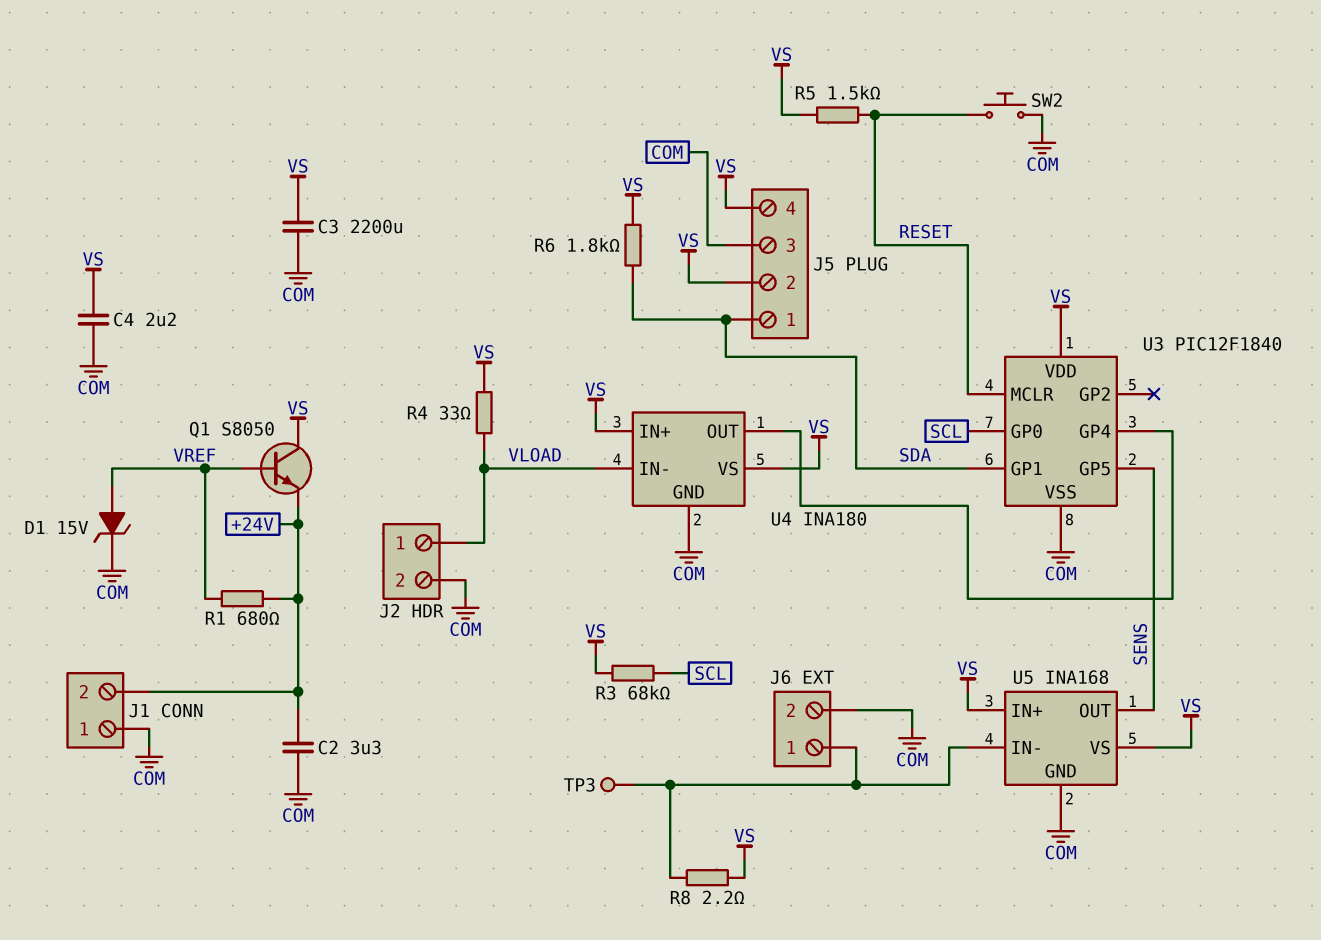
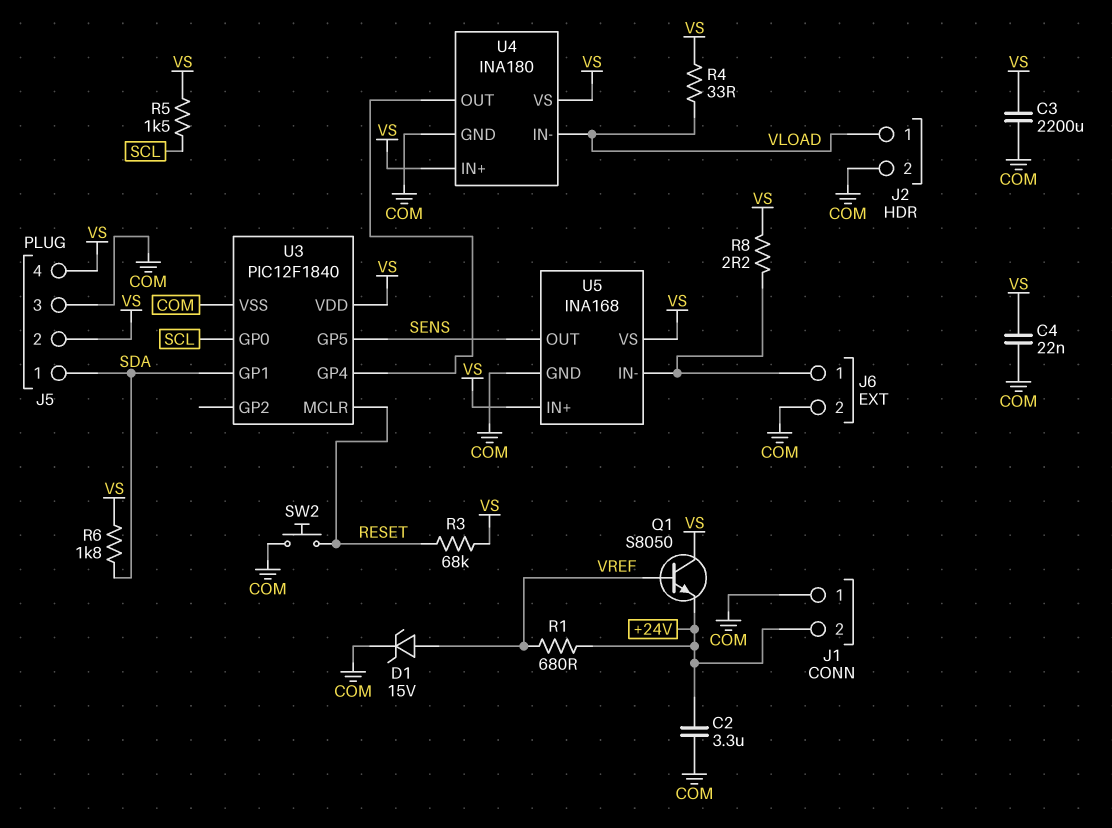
C4: 2.2uF (COM, VS) -> 22nF (COM, VS)
R3: 68k (SCL, VS) -> 68k (RESET, VS)
R5: 1.5k (RESET, VS) -> 1.5k (SCL, VS)
TP3: test point (J6/1) -> none

